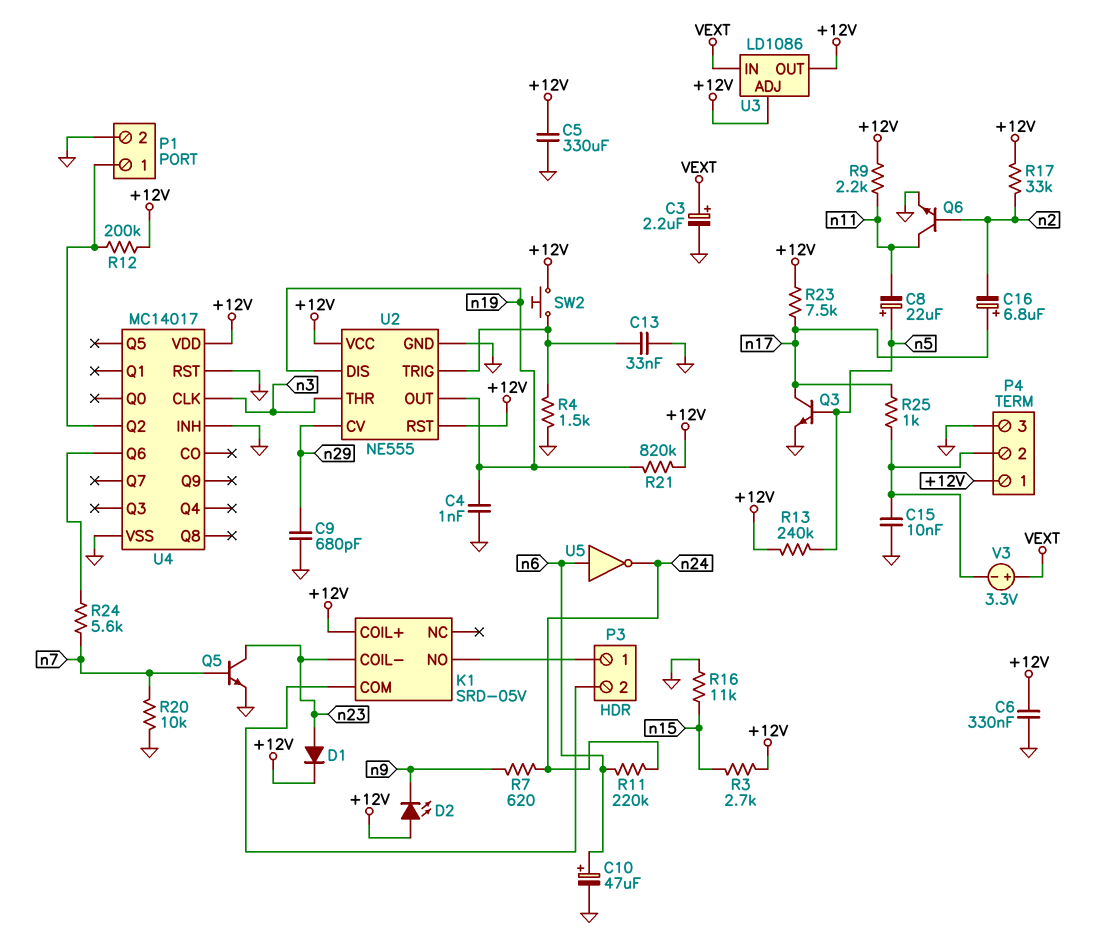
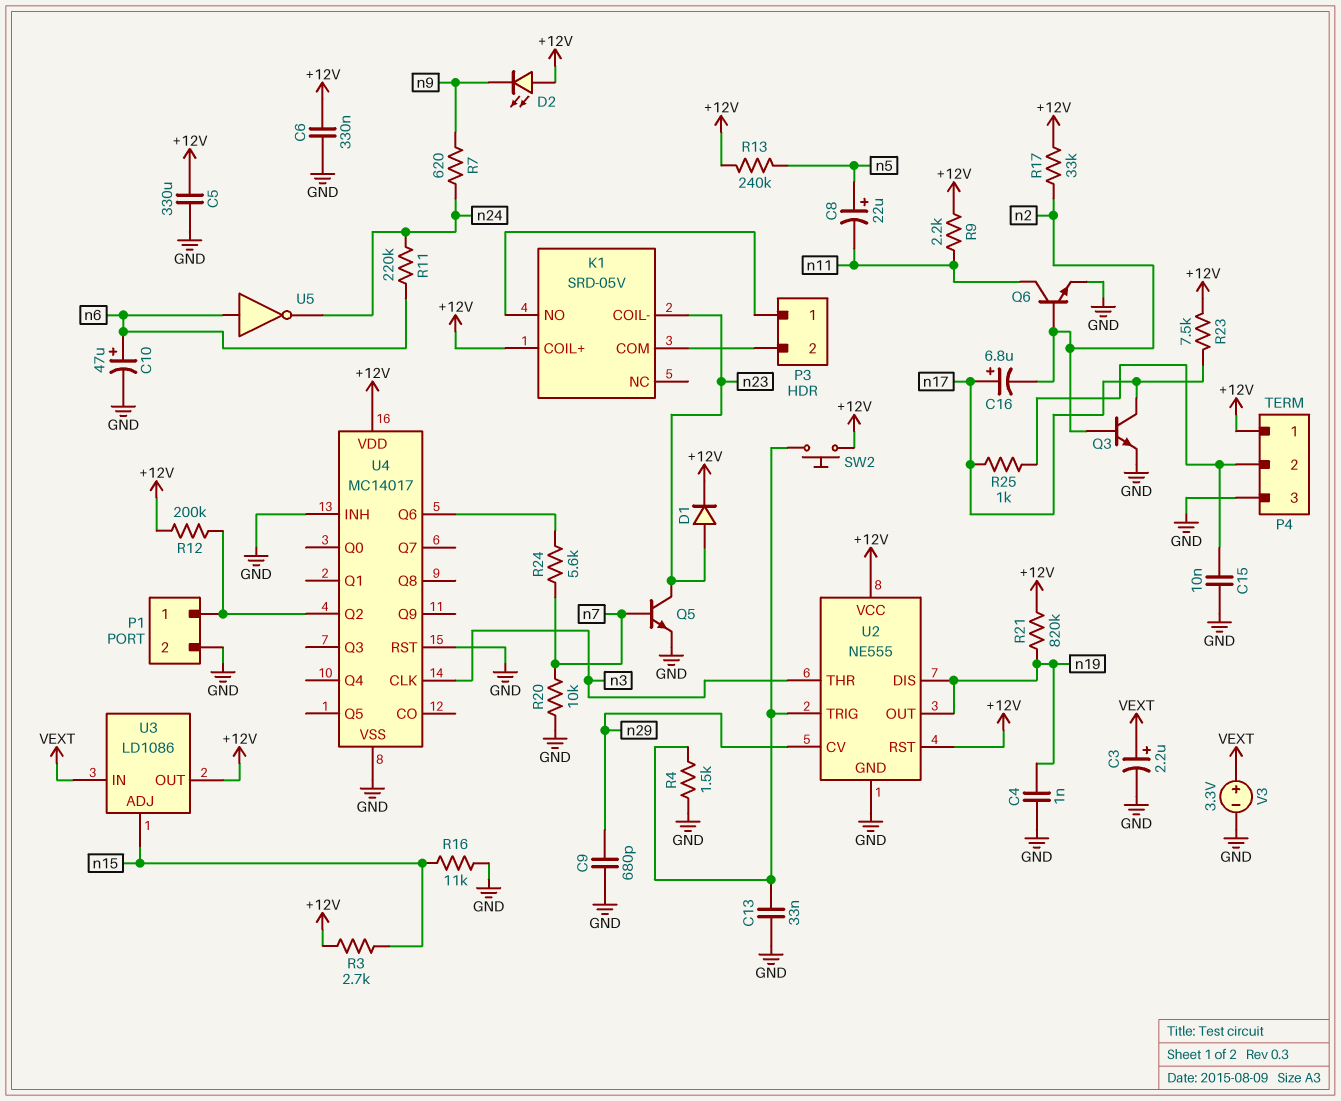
Q3: NPN (B n5, C n17, E GND) -> NPN (B n2, C n17, E GND)
U3 pin ADJ: +12V -> n15
V3: 3.3V (plus VEXT, minus P4/2) -> 3.3V (plus VEXT, minus GND)

